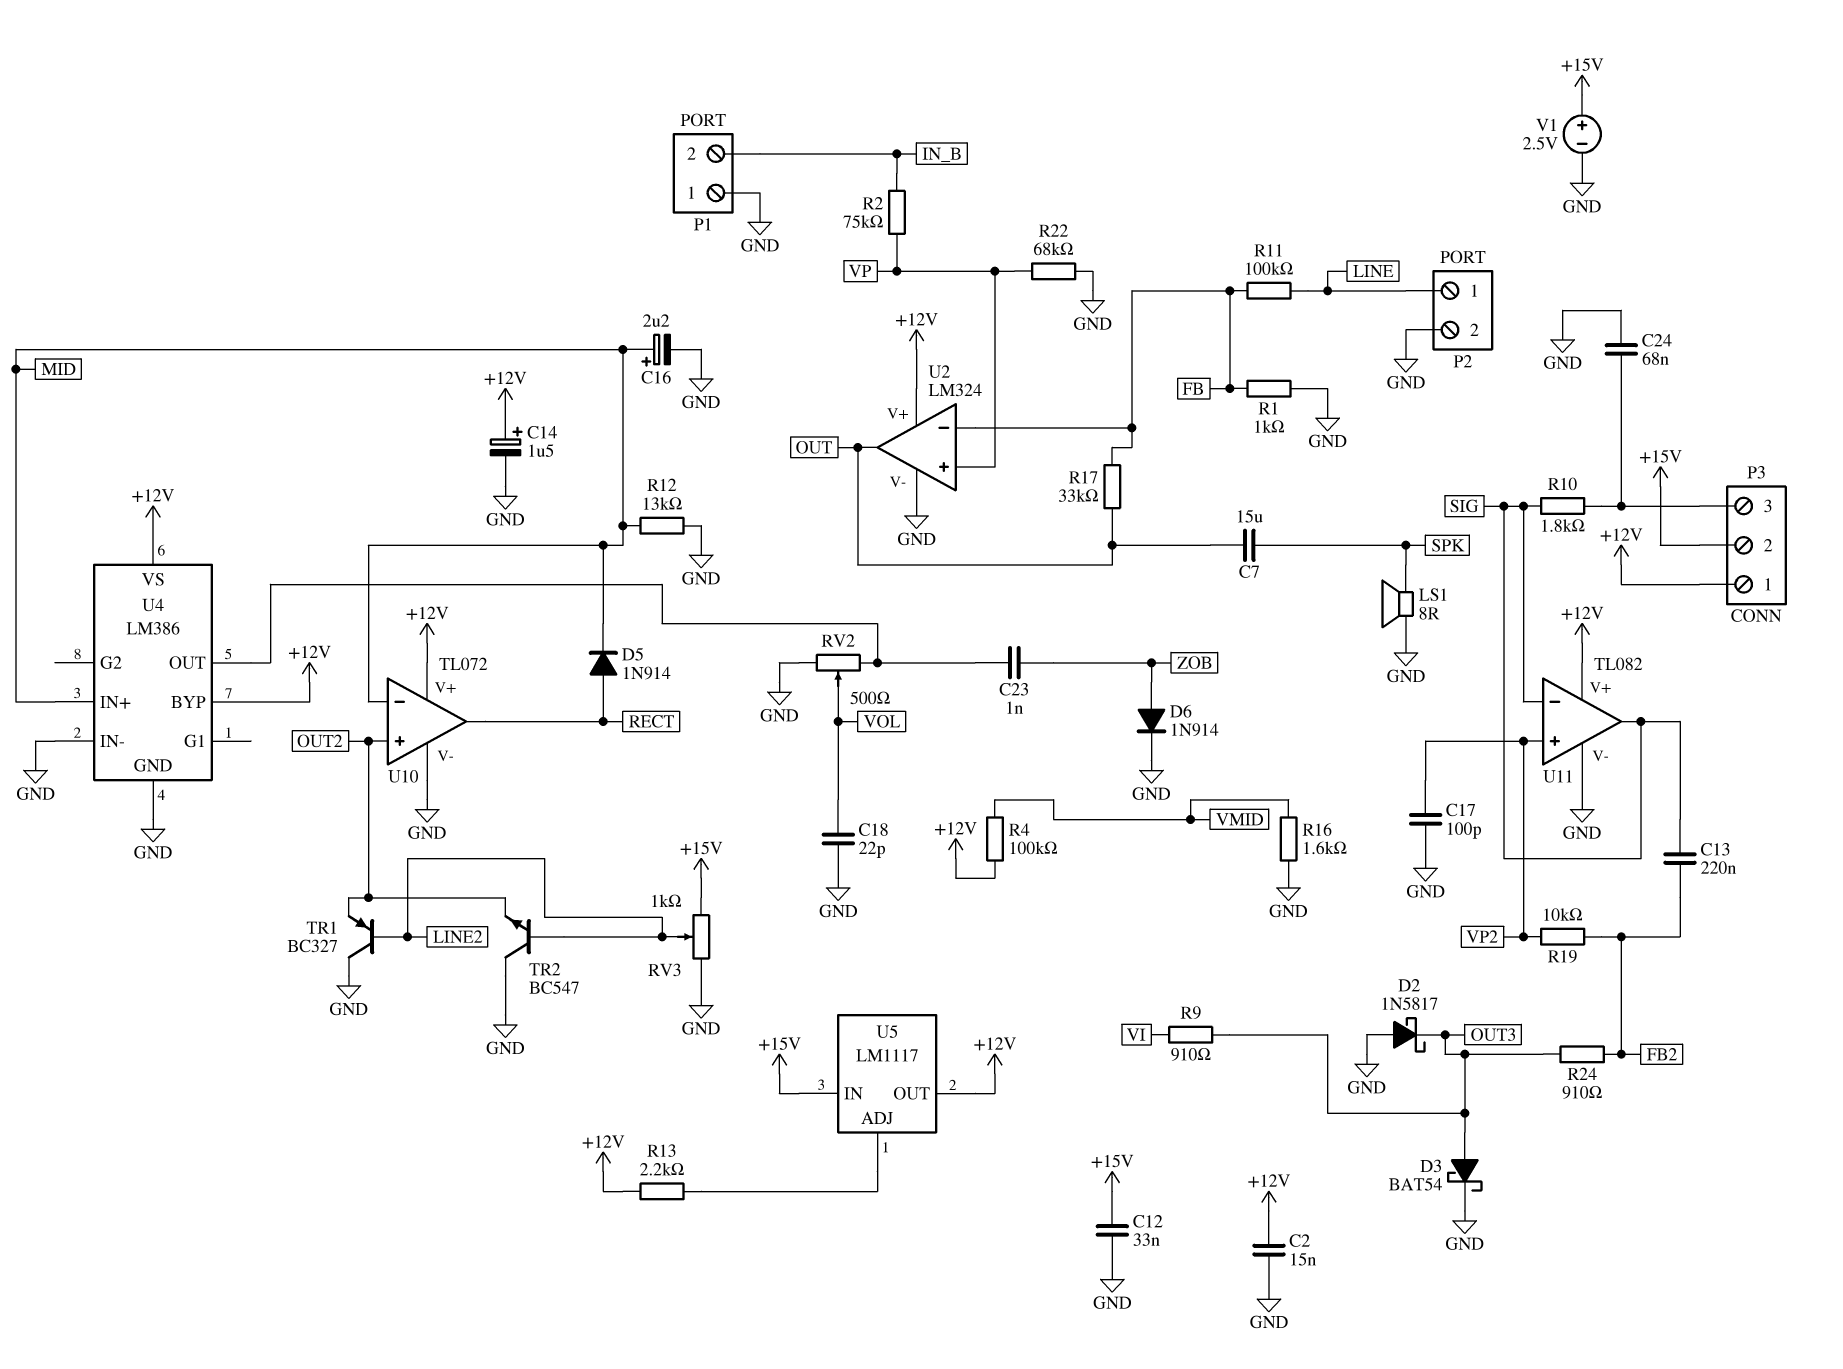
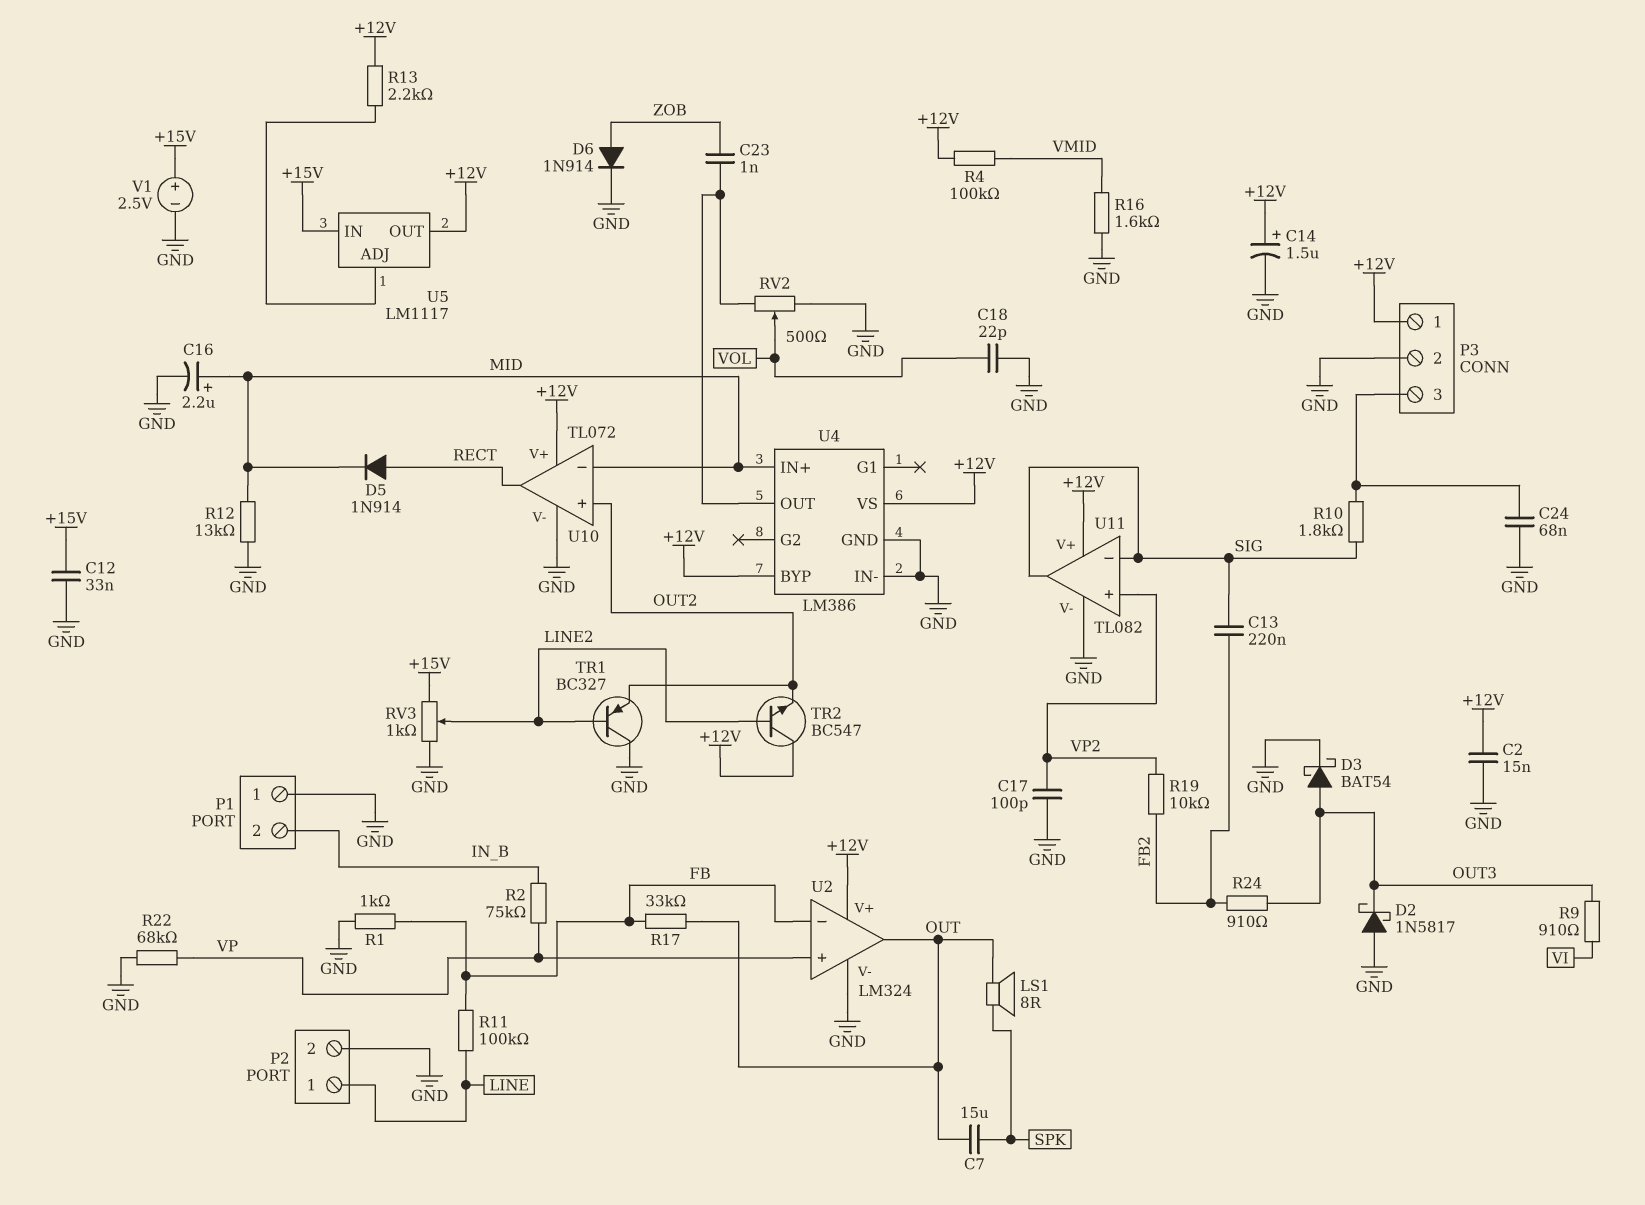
LS1: speaker 8R (GND, SPK) -> speaker 8R (OUT, SPK)
P3 pin 2: +15V -> GND
TR2: NPN BC547 (B LINE2, C GND, E OUT2) -> NPN BC547 (B LINE2, C +12V, E OUT2)

